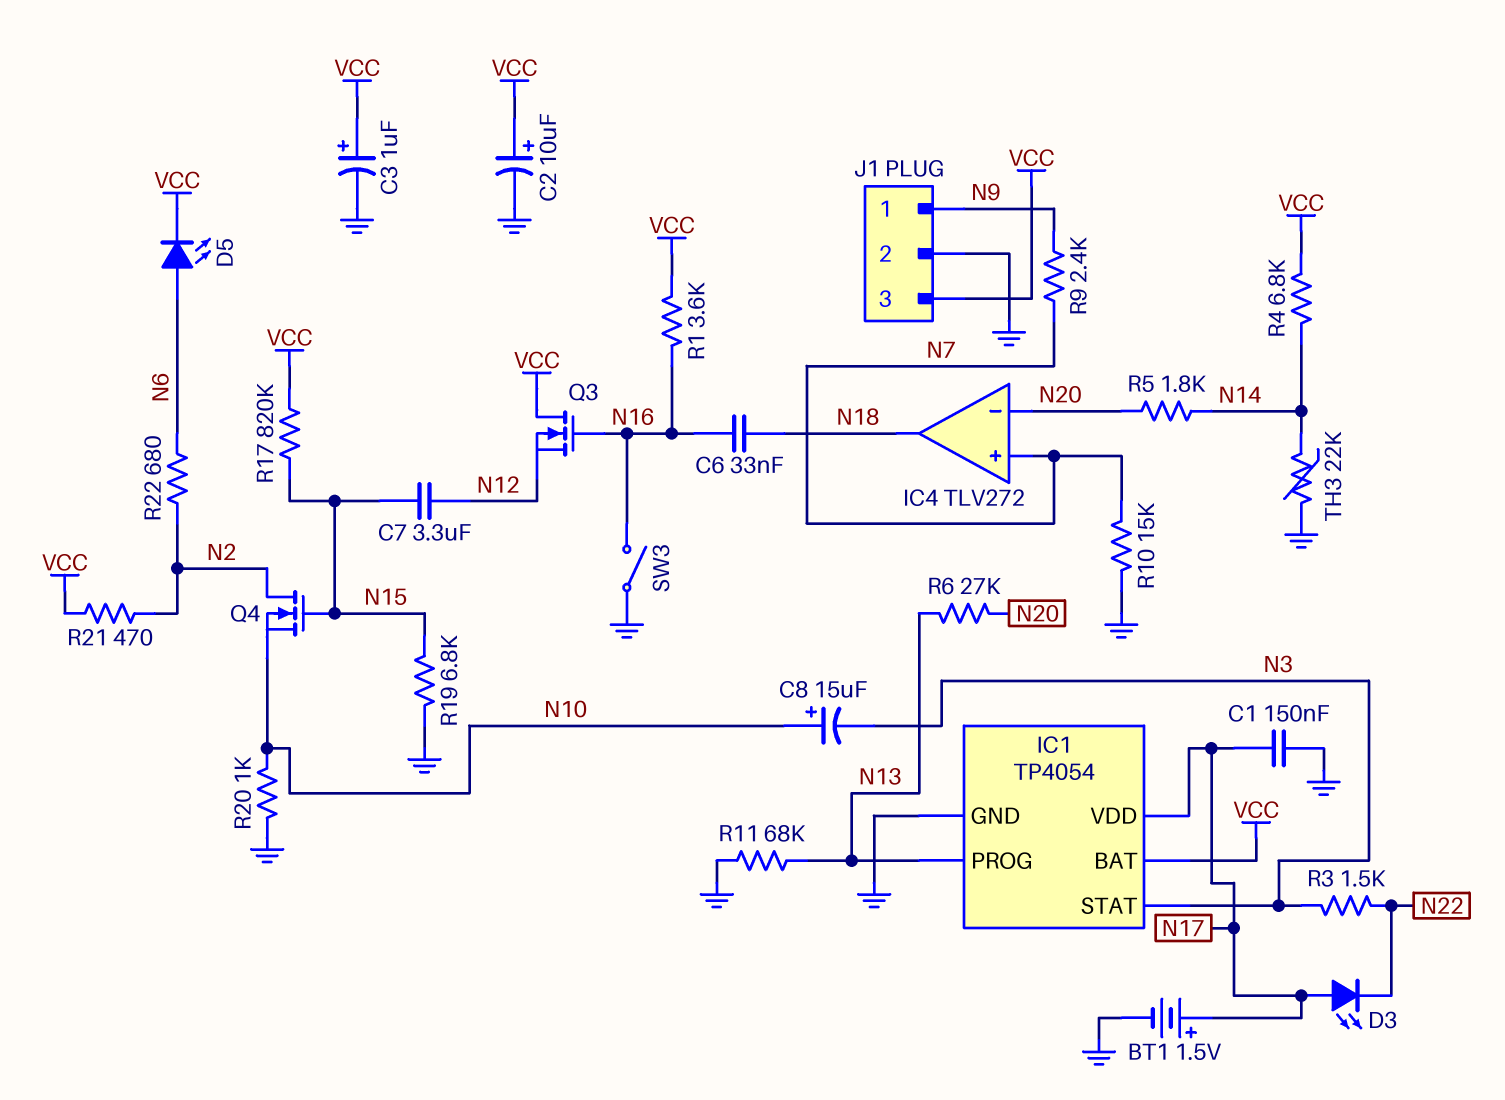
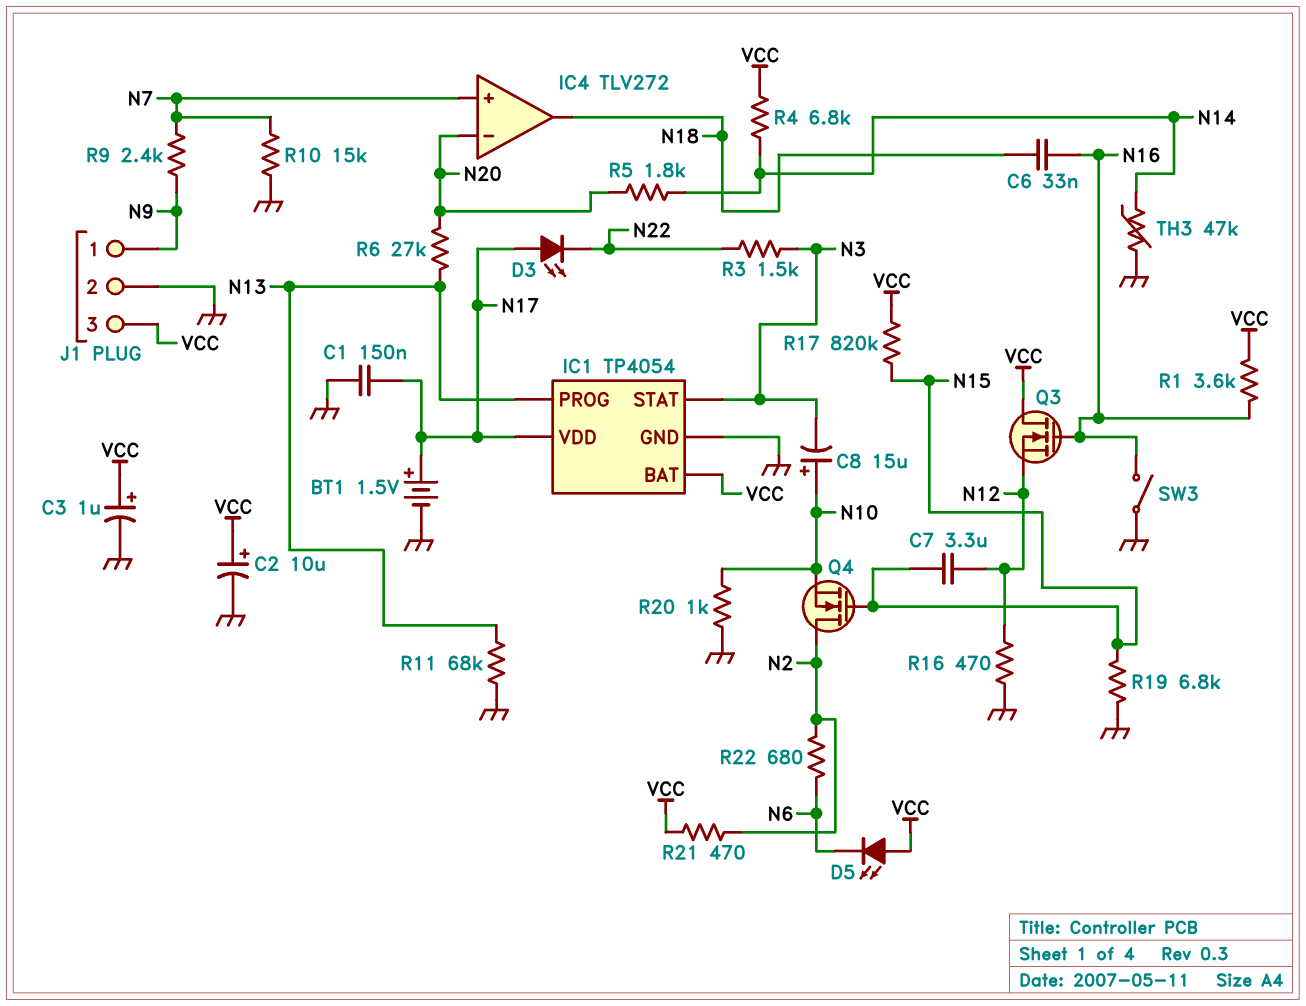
D5: LED (A N6, K VCC) -> LED (A VCC, K N6)
R16: none -> 470 (GND, N12)
TH3: 22k (GND, N14) -> 47k (GND, N14)

